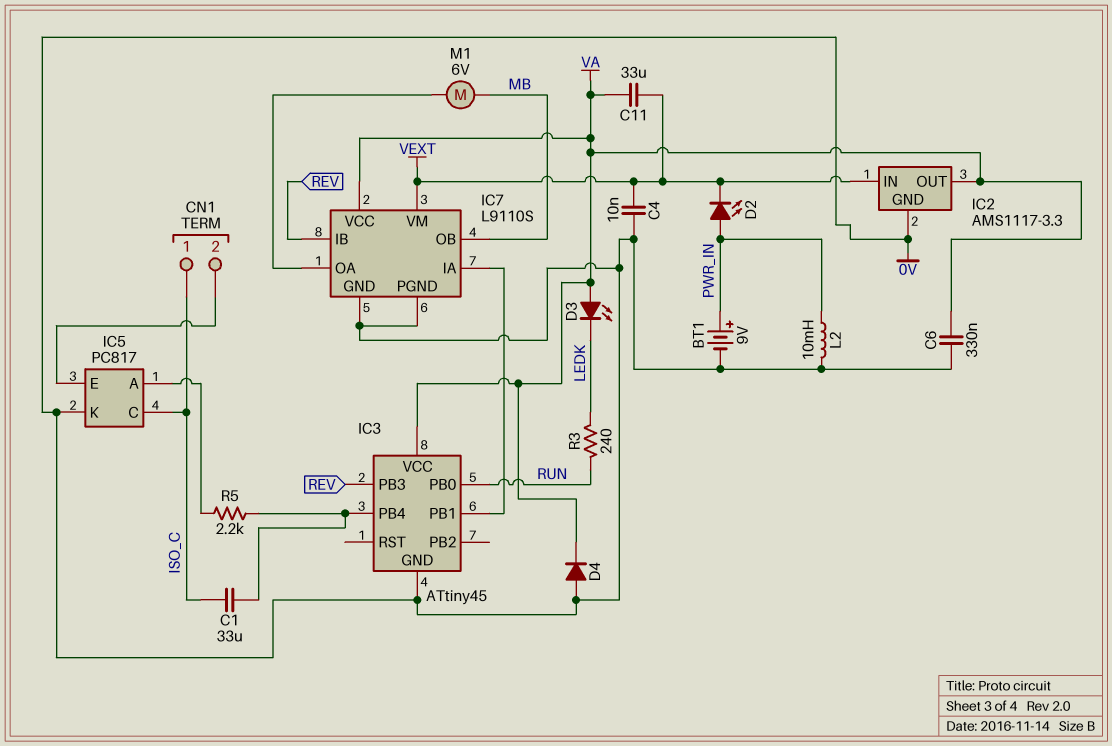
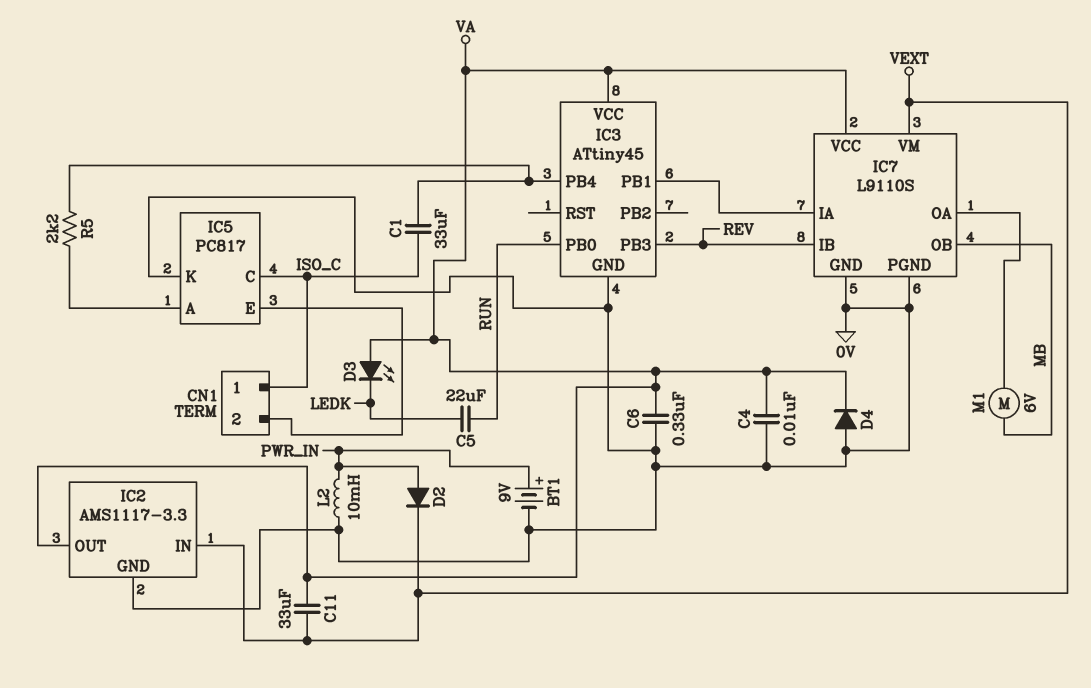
C4: 10nF (0V, VEXT) -> 10nF (0V, VA)
C5: none -> 22uF (LEDK, RUN)
D2: LED (A PWR_IN, K VEXT) -> diode (A PWR_IN, K VEXT)
R3: 240 (LEDK, RUN) -> none

